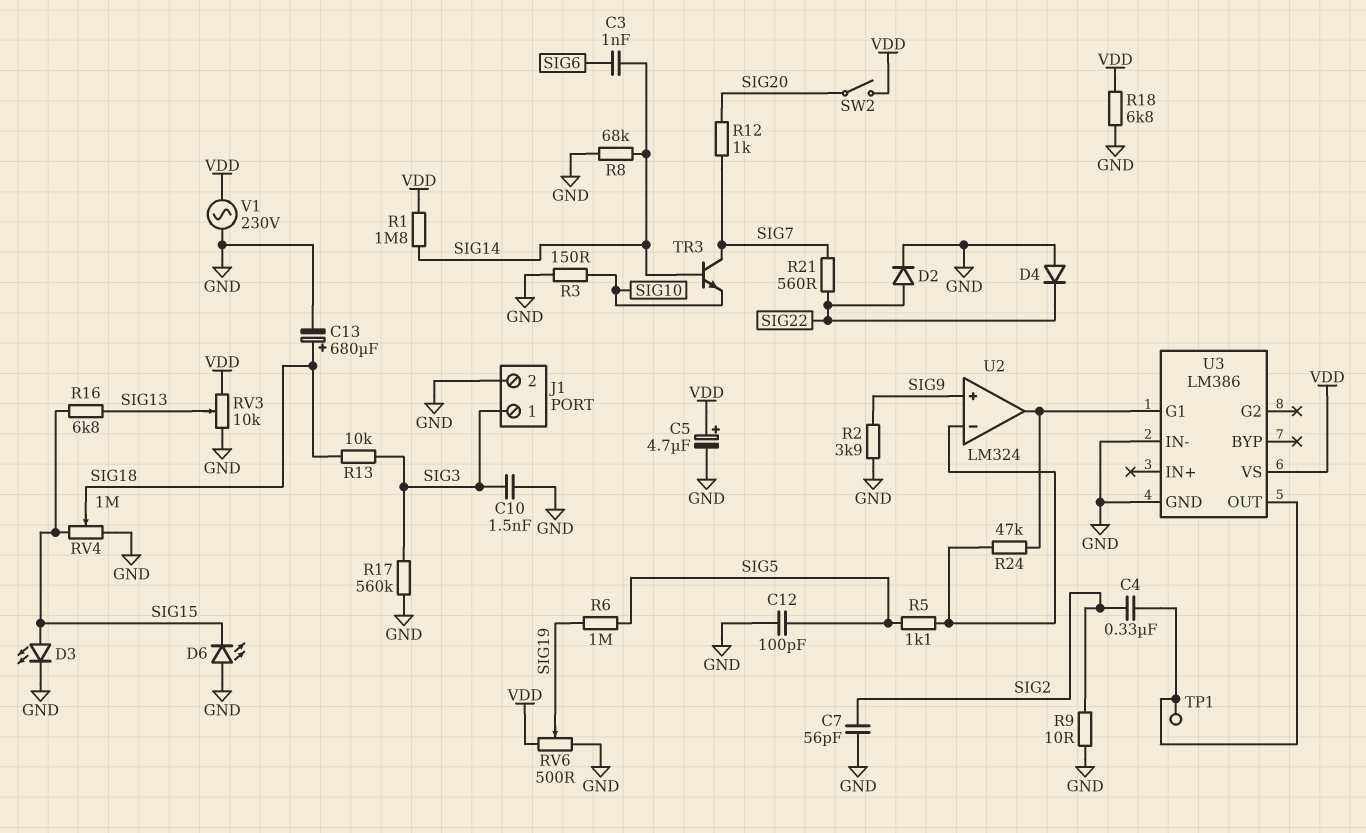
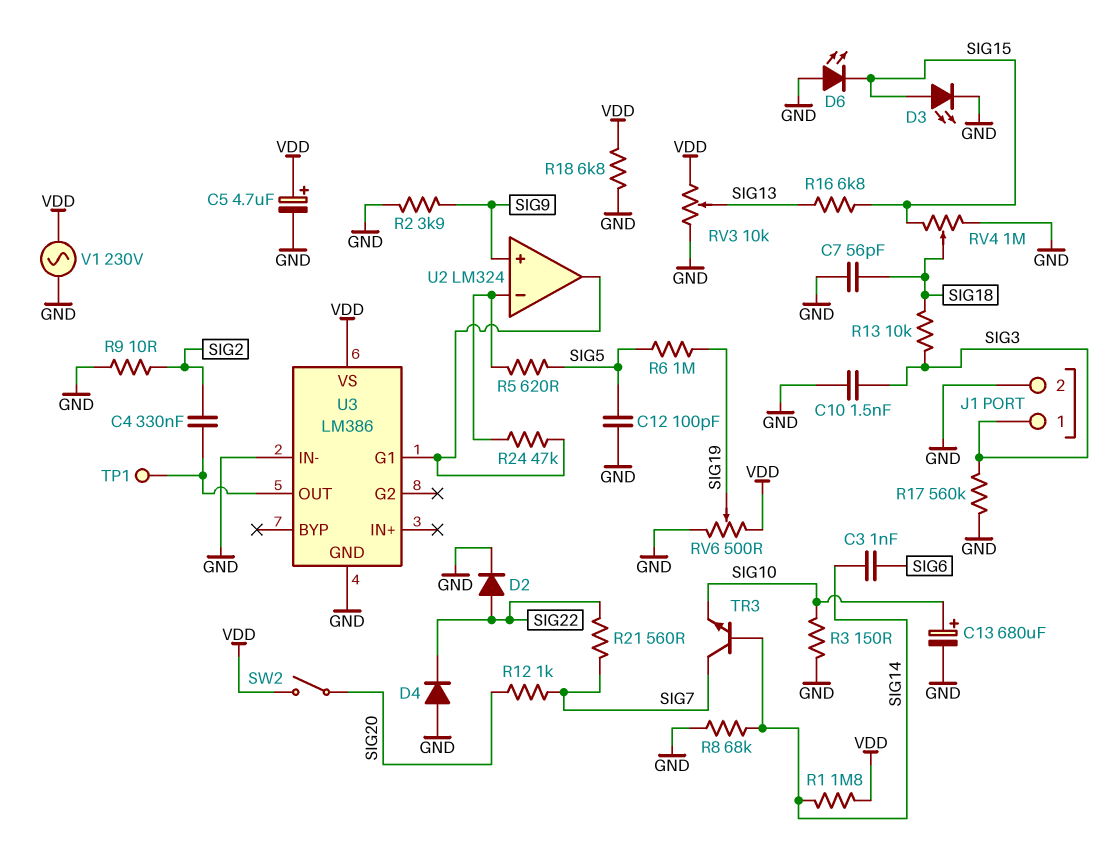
C7: 56pF (GND, SIG2) -> 56pF (GND, SIG18)
C13: 680uF (plus SIG18, minus GND) -> 680uF (plus SIG10, minus GND)
R5: 1.1k (SIG5, U2/in-) -> 620 (SIG5, U2/in-)

